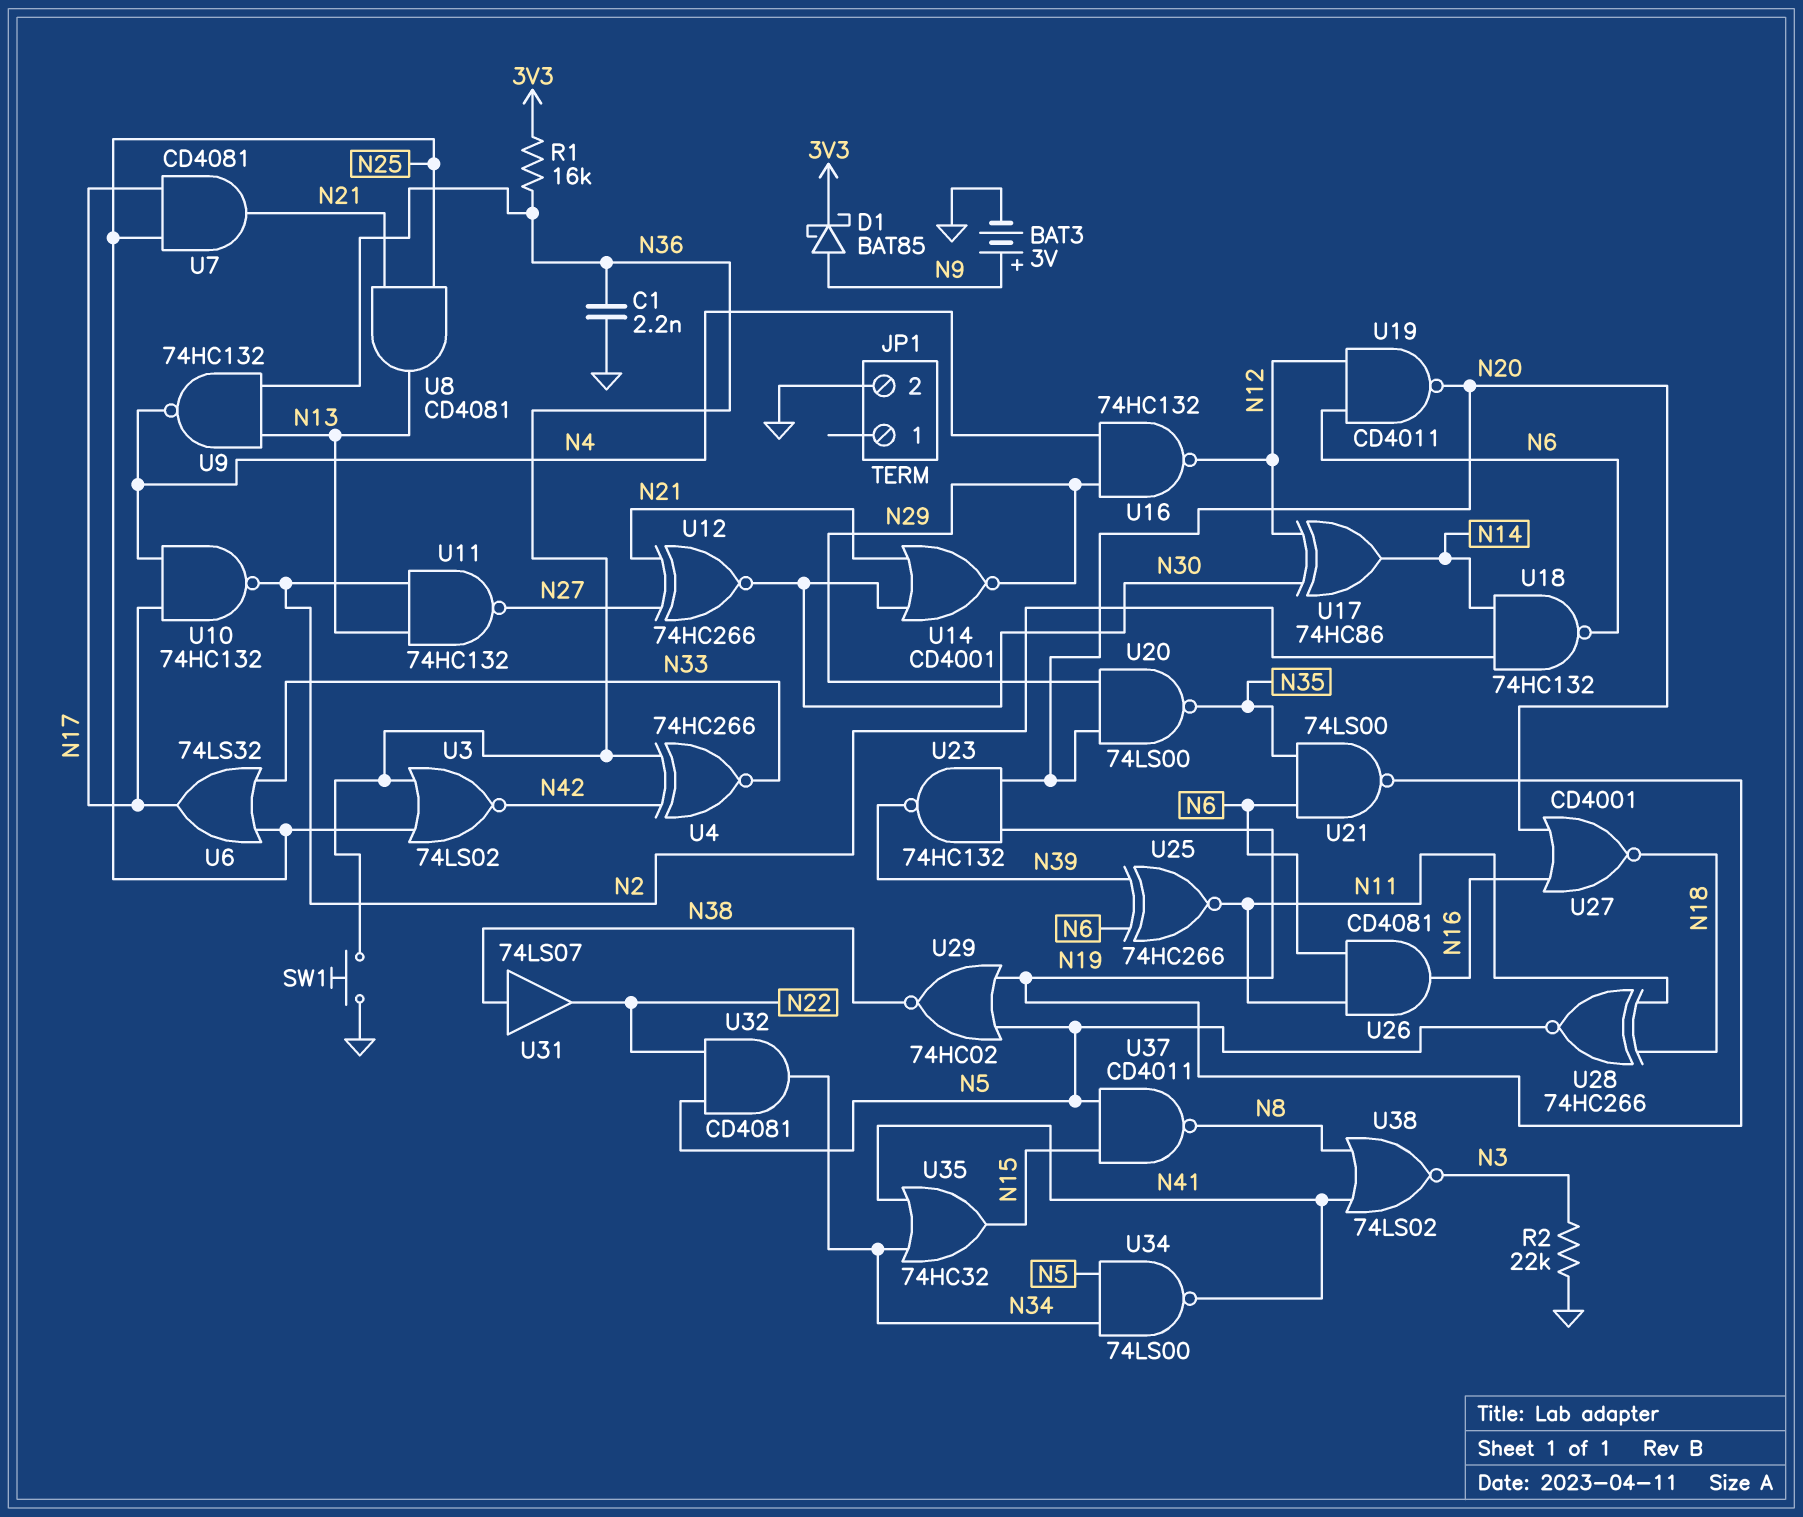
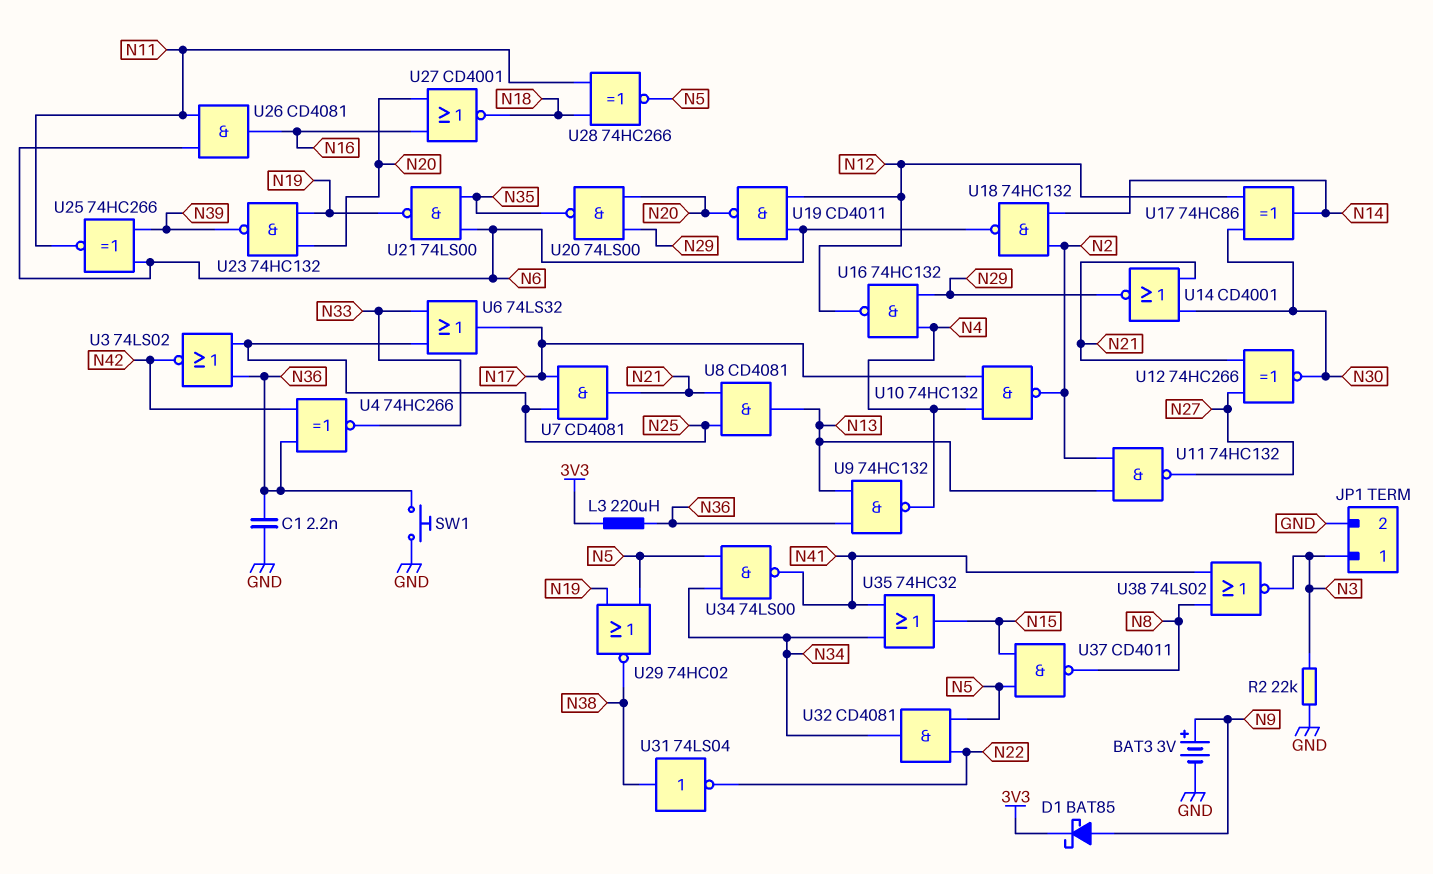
JP1 pin 1: none -> N3
L3: none -> 220uH (3V3, N36)
R1: 16k (3V3, N36) -> none
U31: buffer 74LS07 (in N38, out N22) -> NOT 74LS04 (in N38, out N22)

